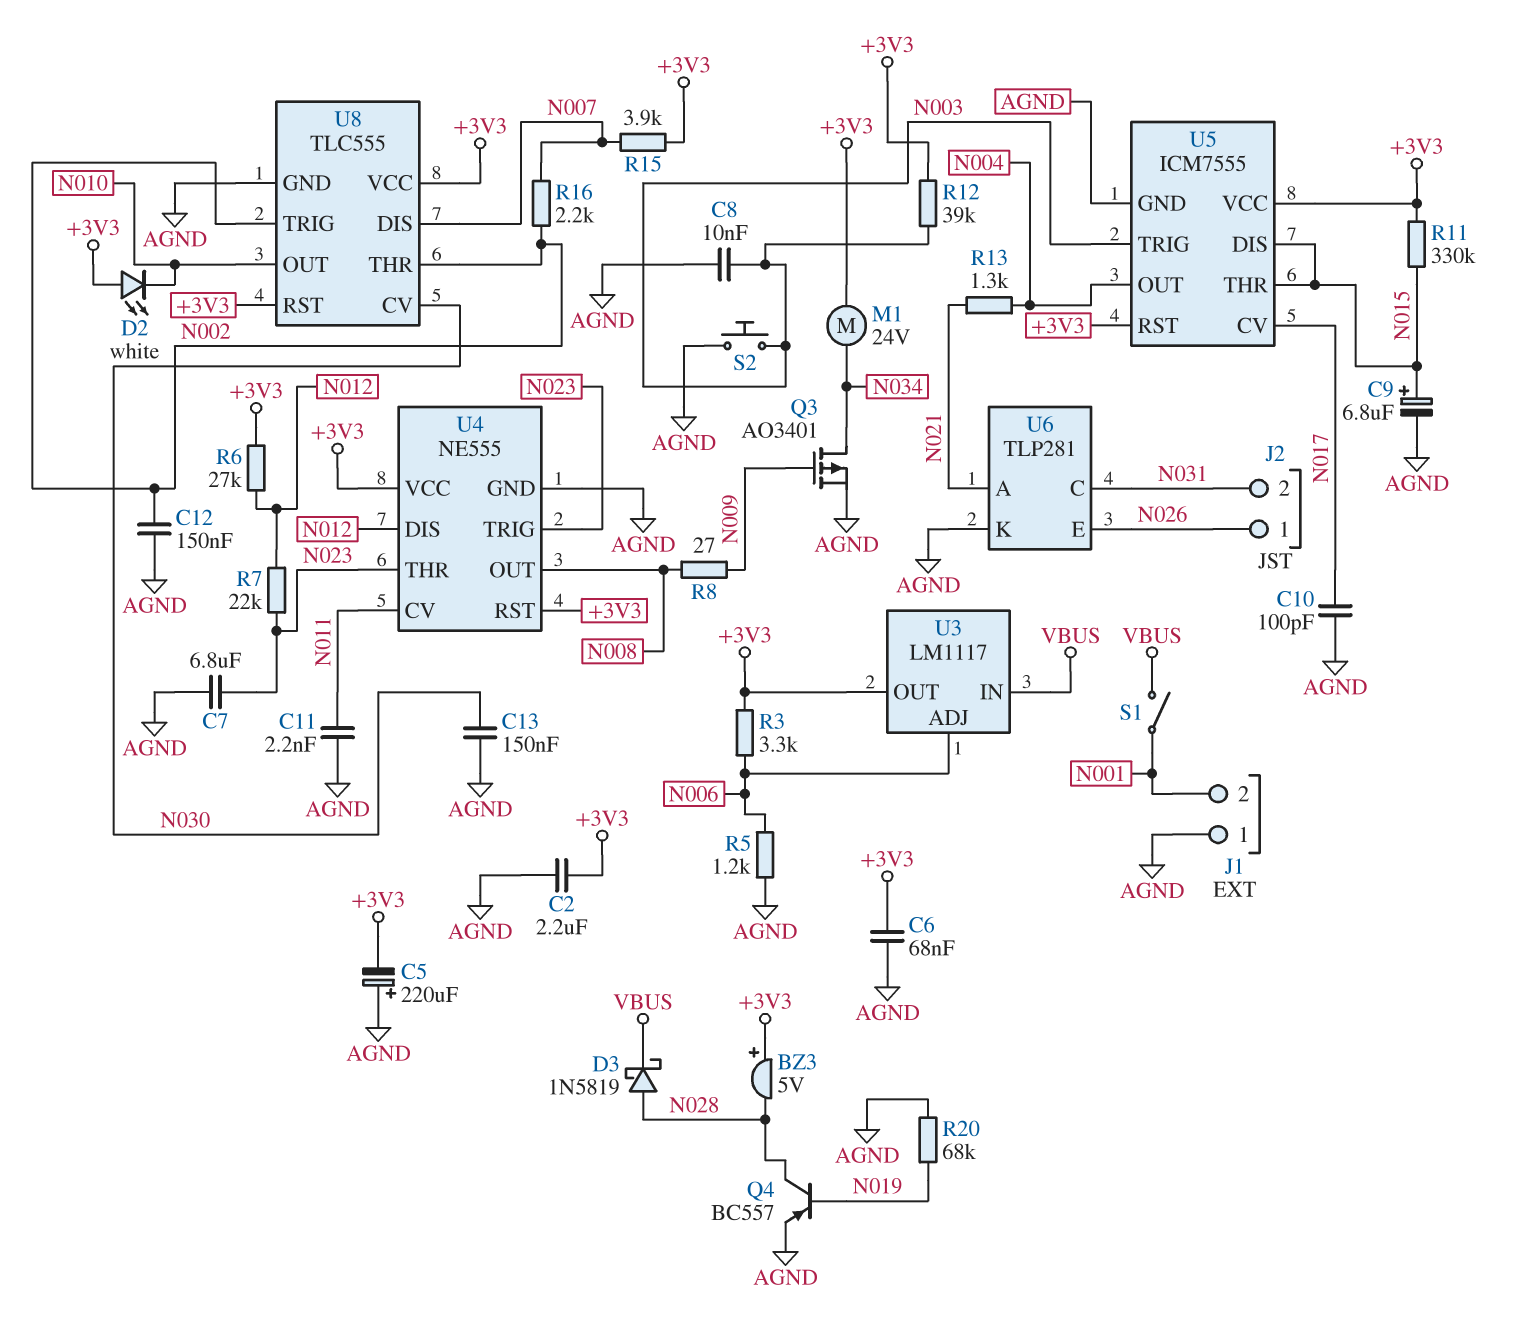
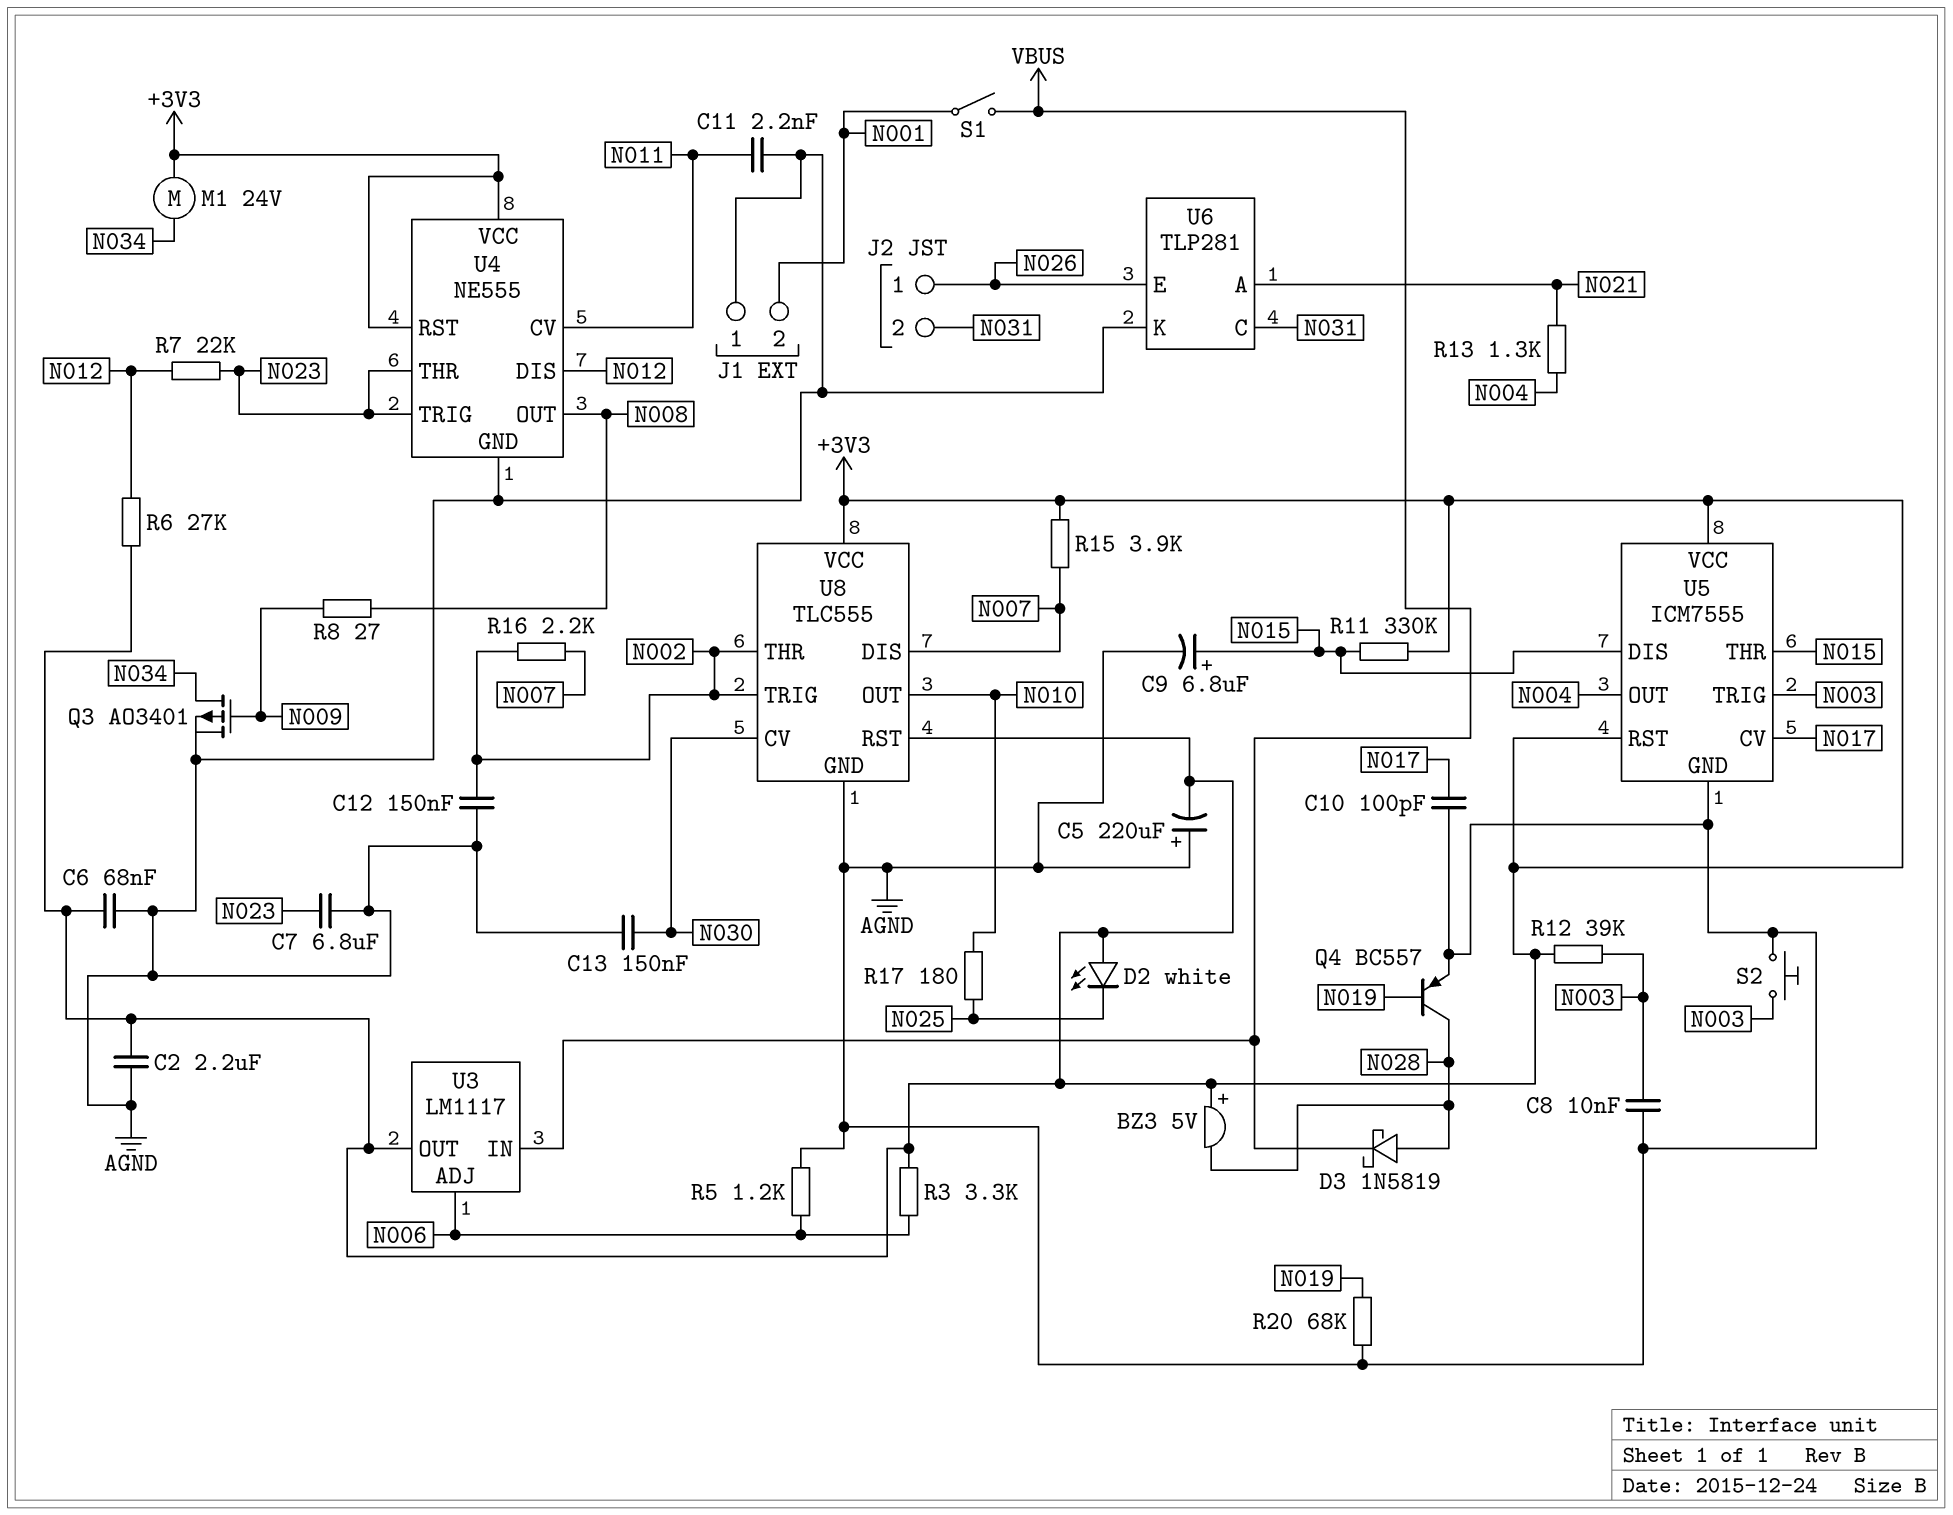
D2: LED white (A +3V3, K N010) -> LED white (A +3V3, K N025)
R17: none -> 180 (N010, N025)

